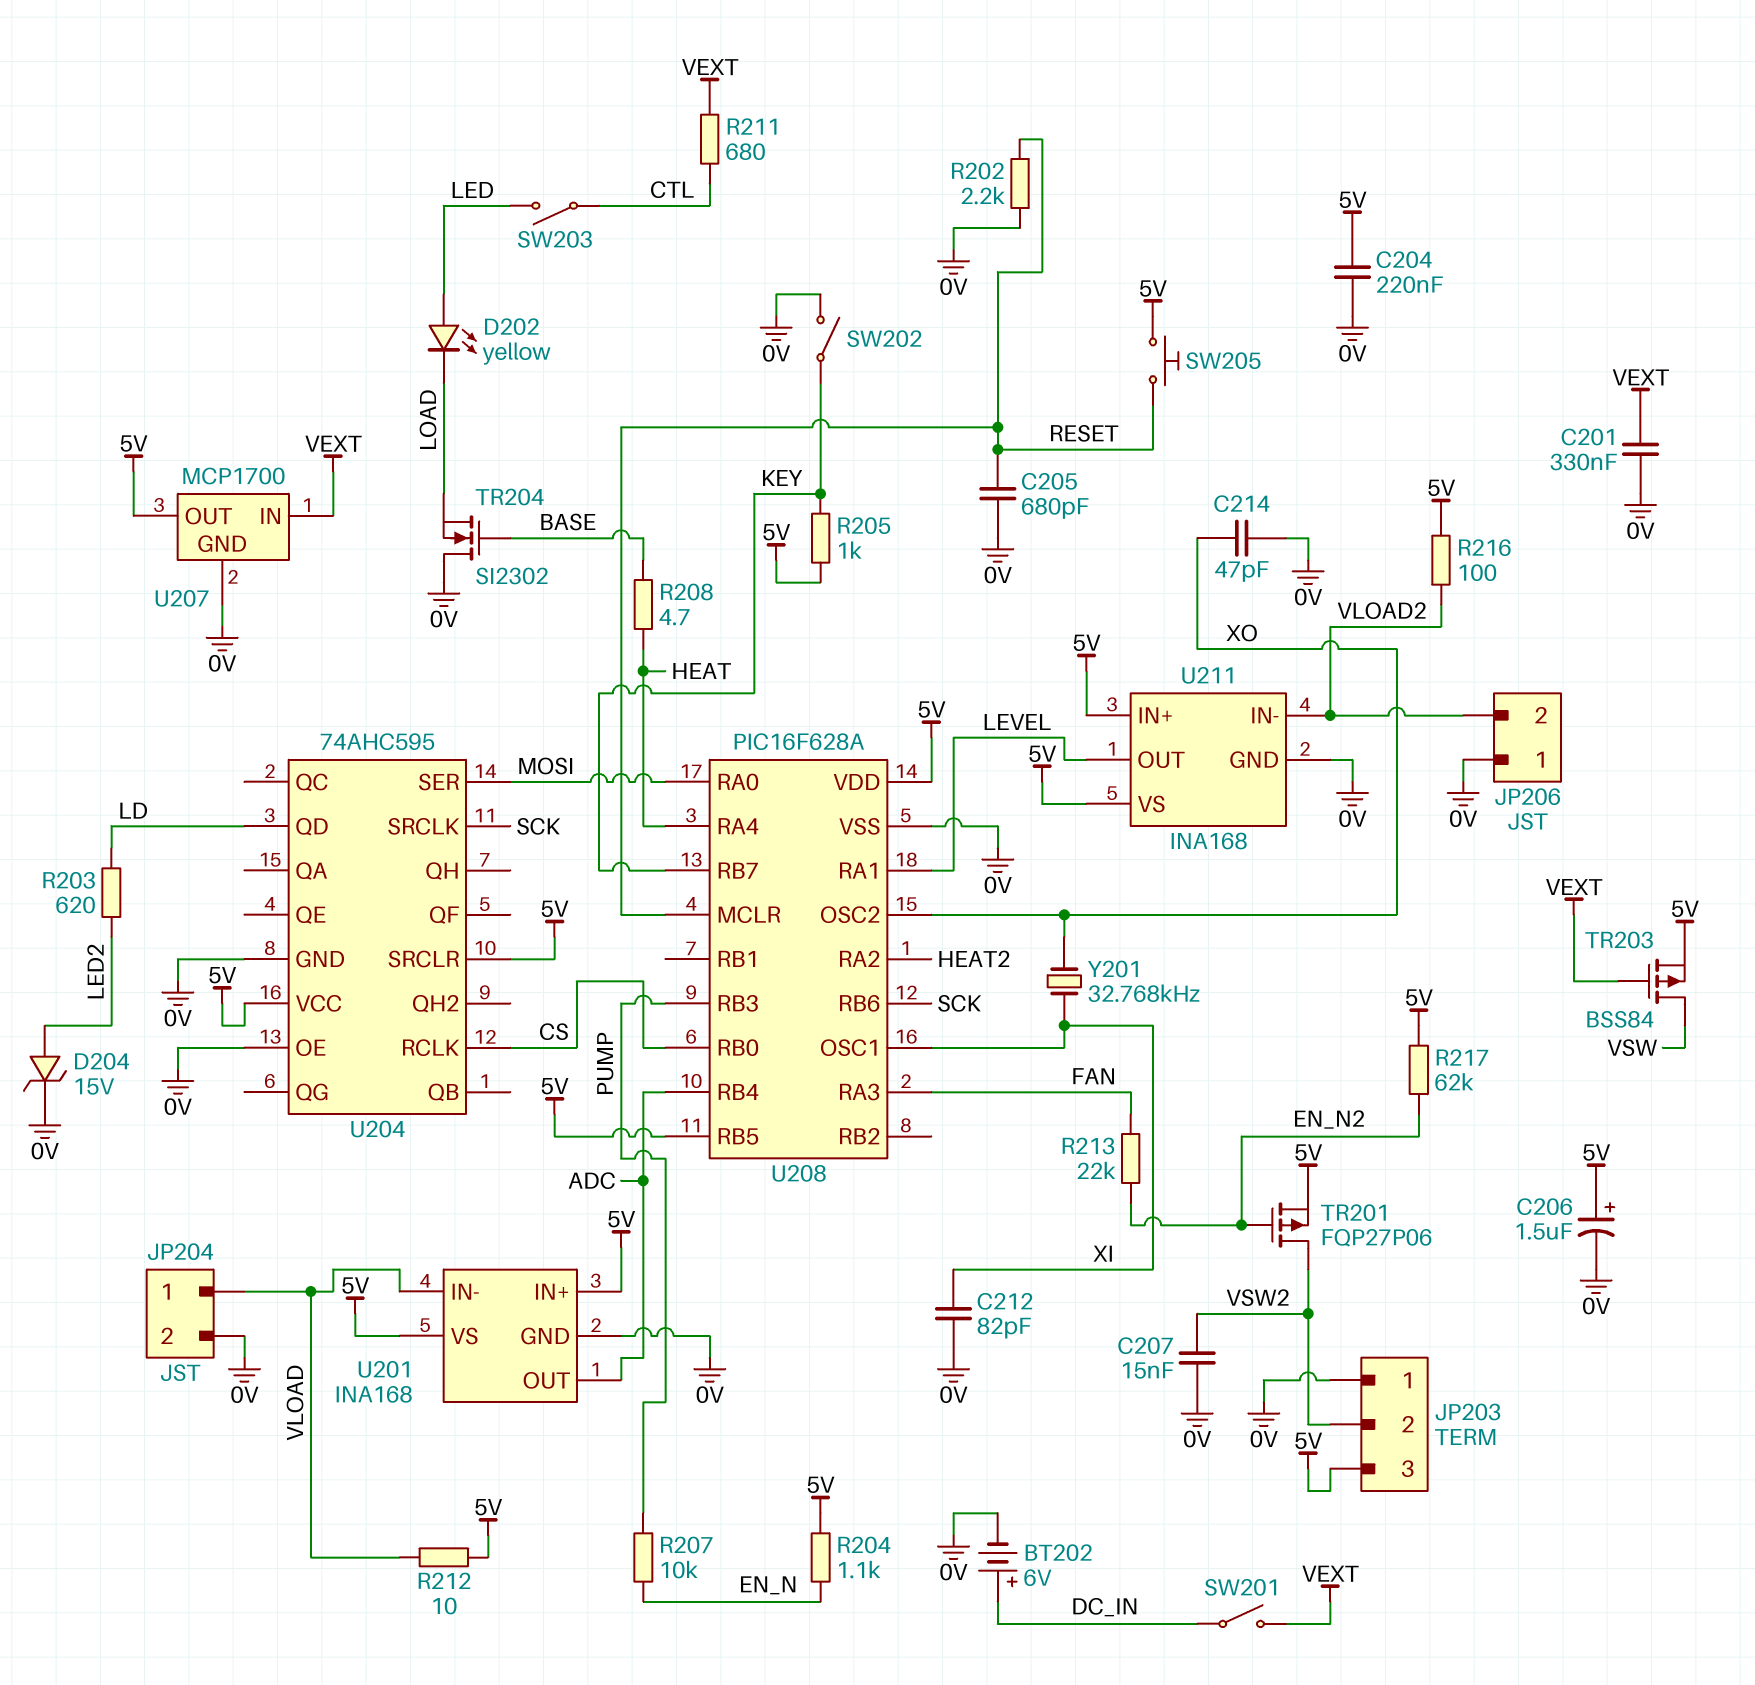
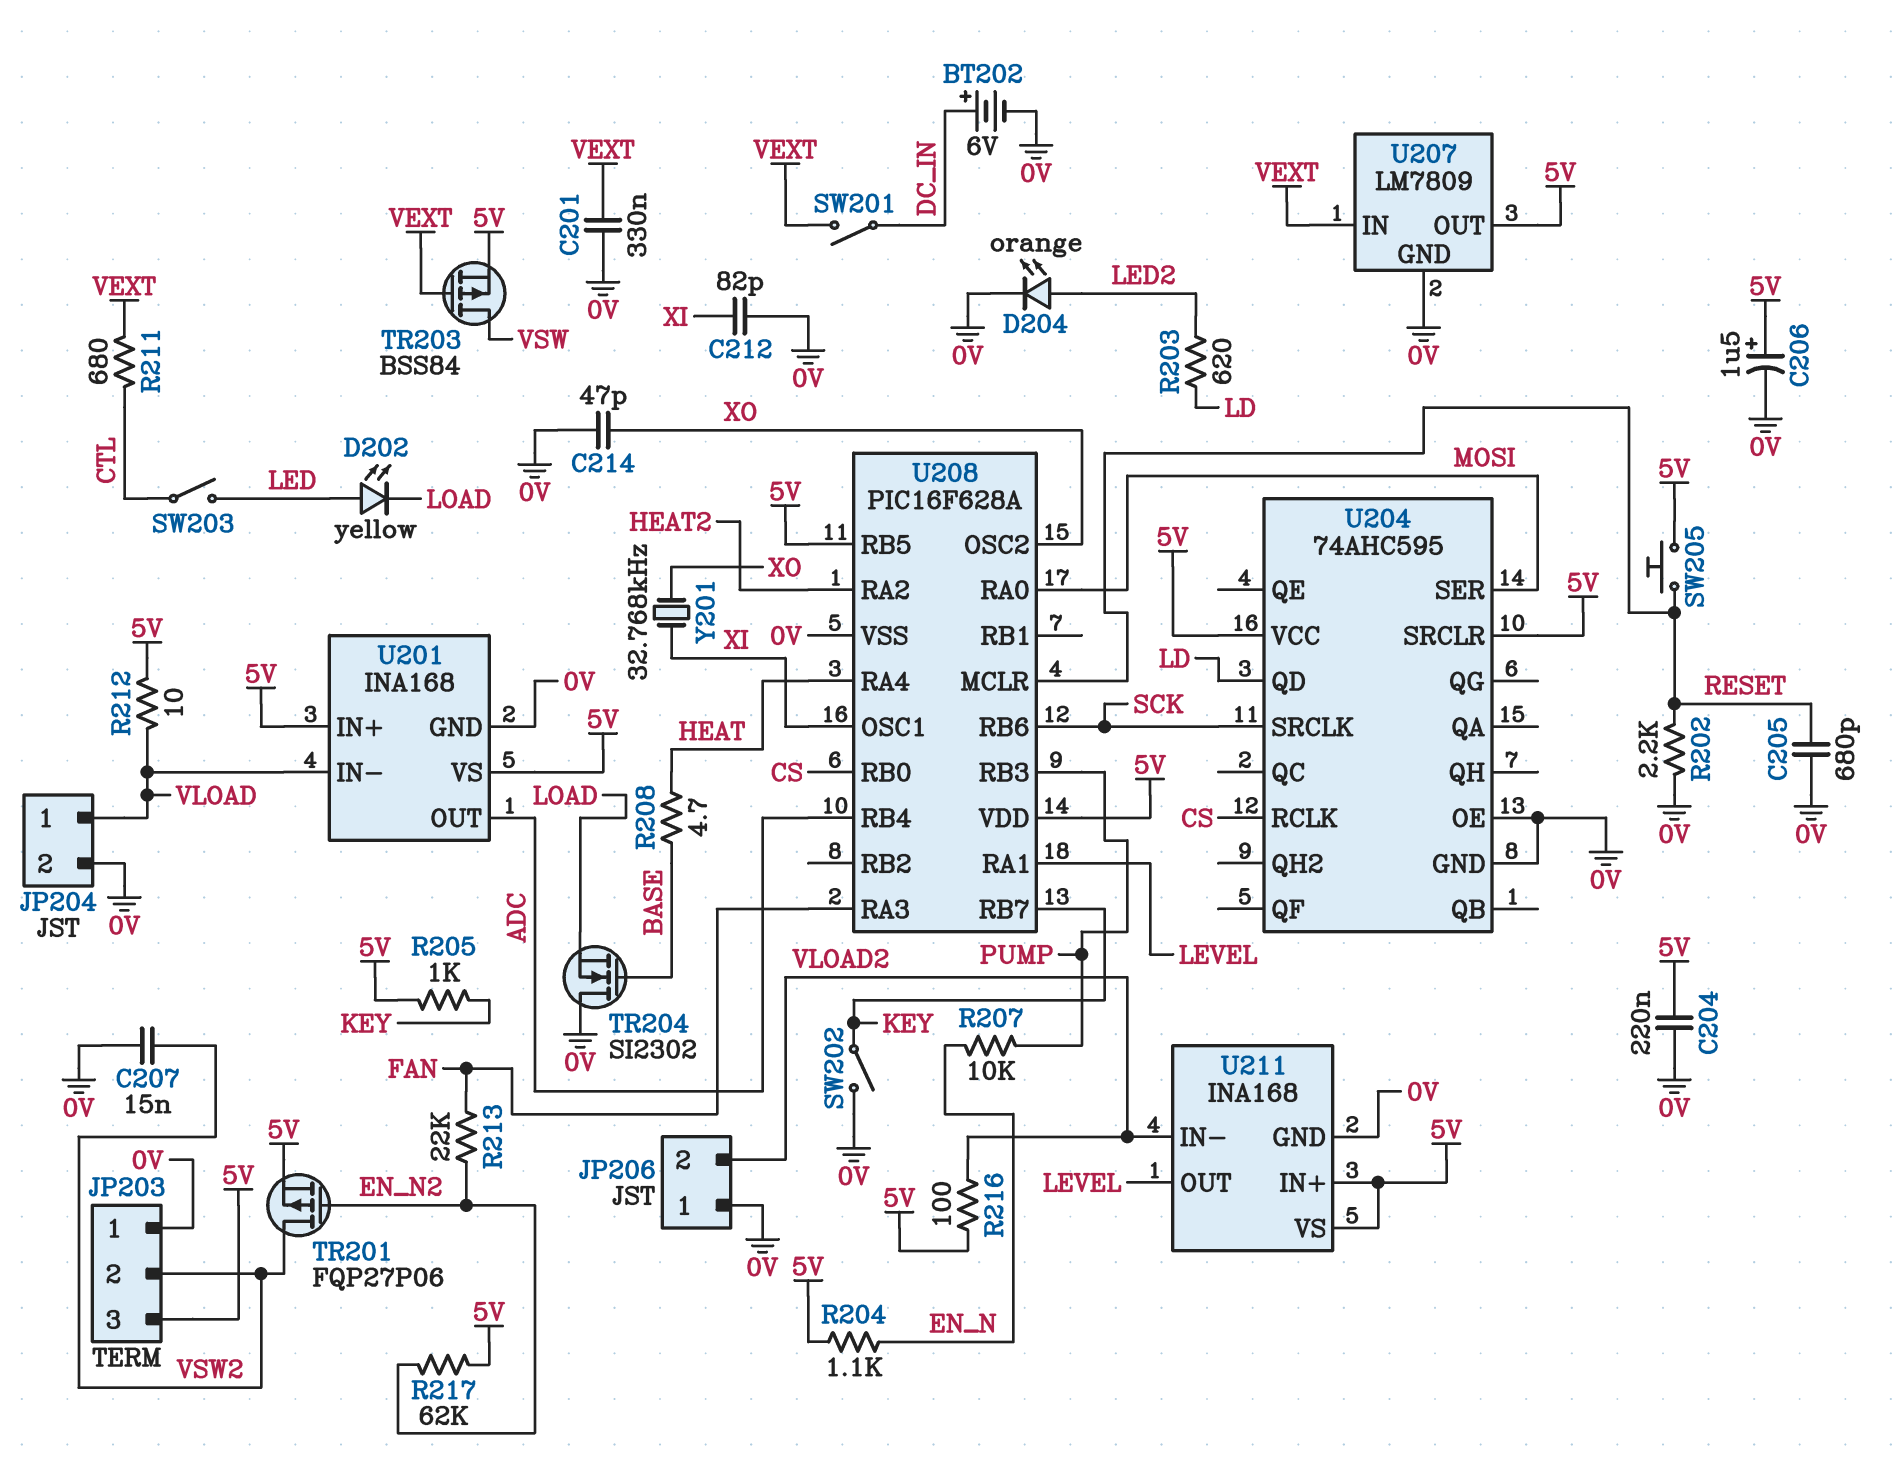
D204: zener 15V (A LED2, K 0V) -> LED orange (A LED2, K 0V)
U207: MCP1700 -> LM7809

